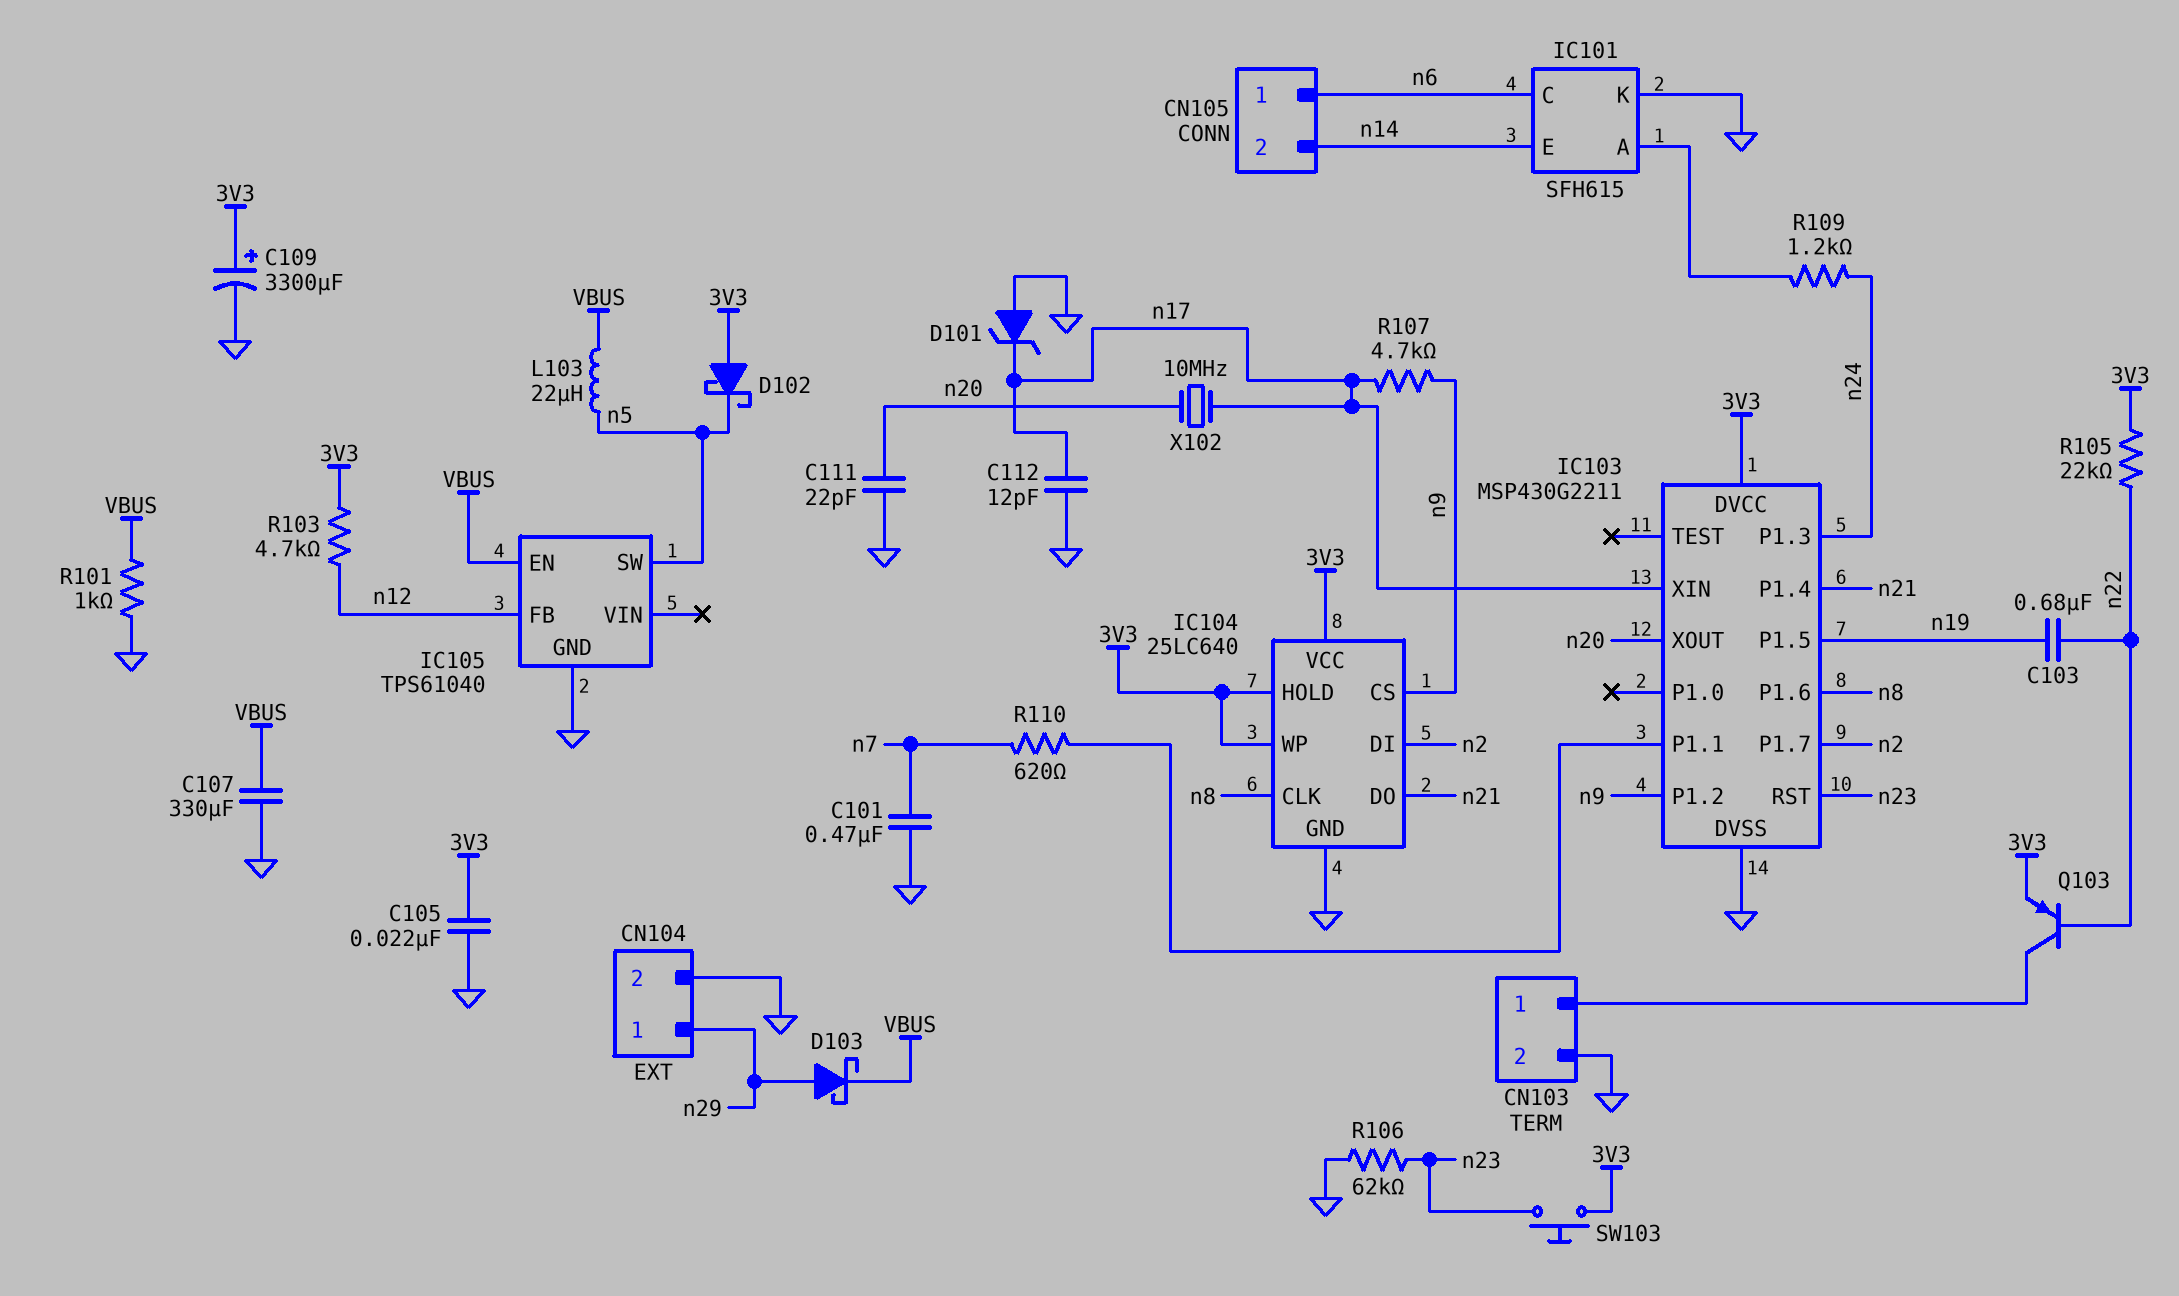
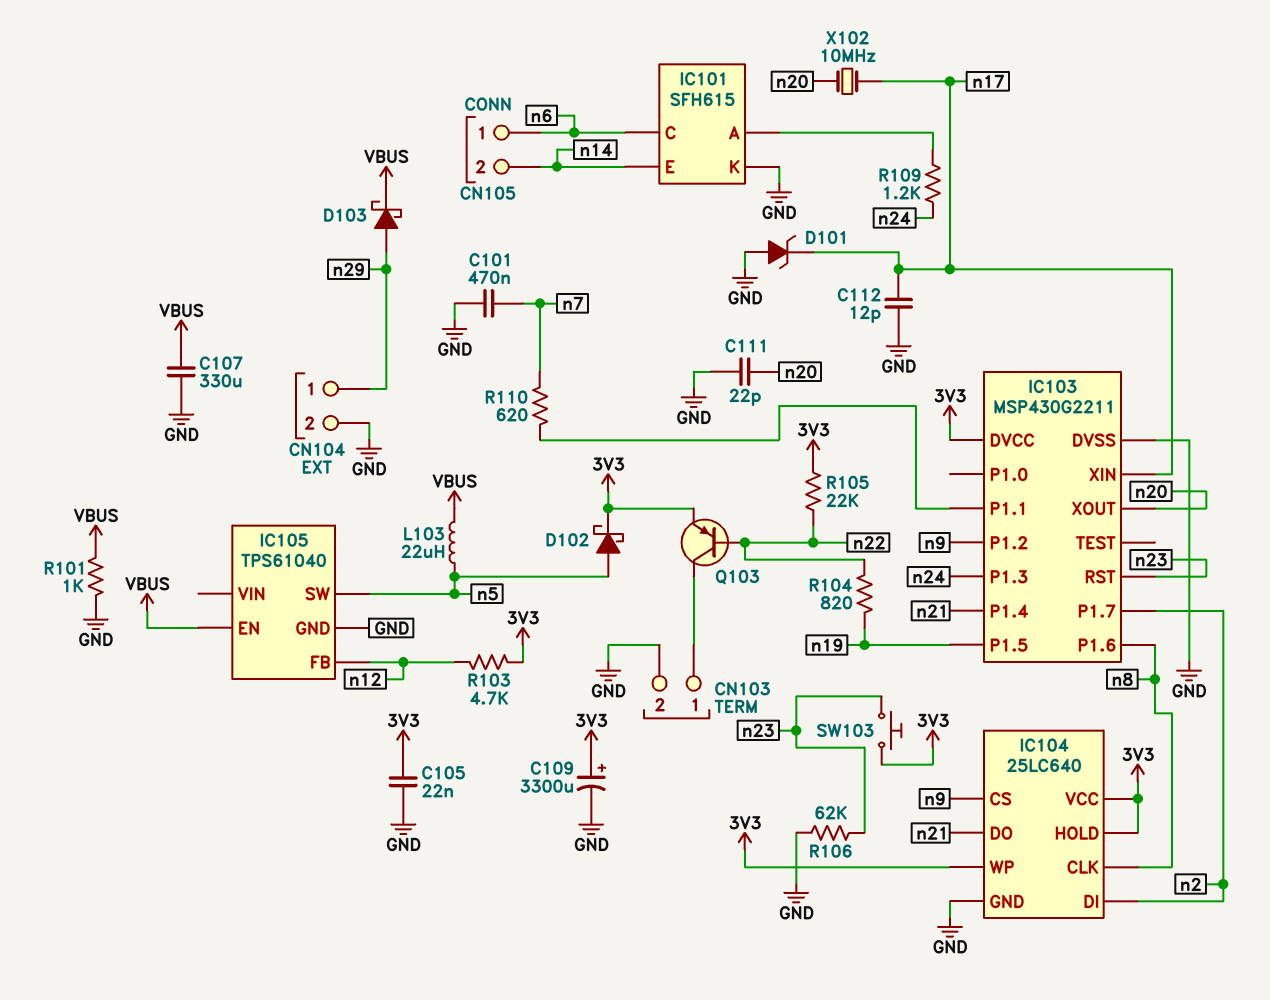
C103: 680nF (n19, n22) -> none
D102: schottky (A 3V3, K n5) -> schottky (A n5, K 3V3)
R104: none -> 820 (n19, n22)
R107: 4.7k (n9, n17) -> none

